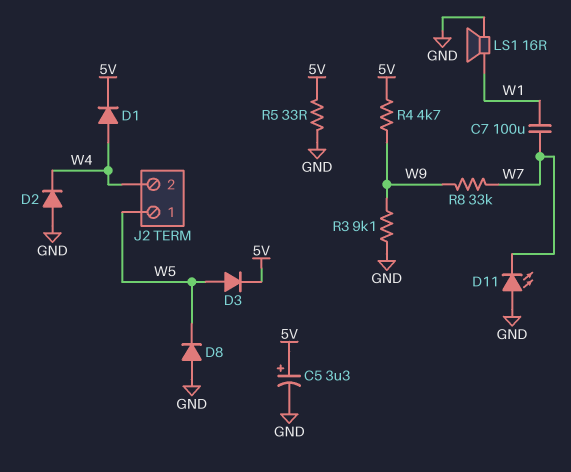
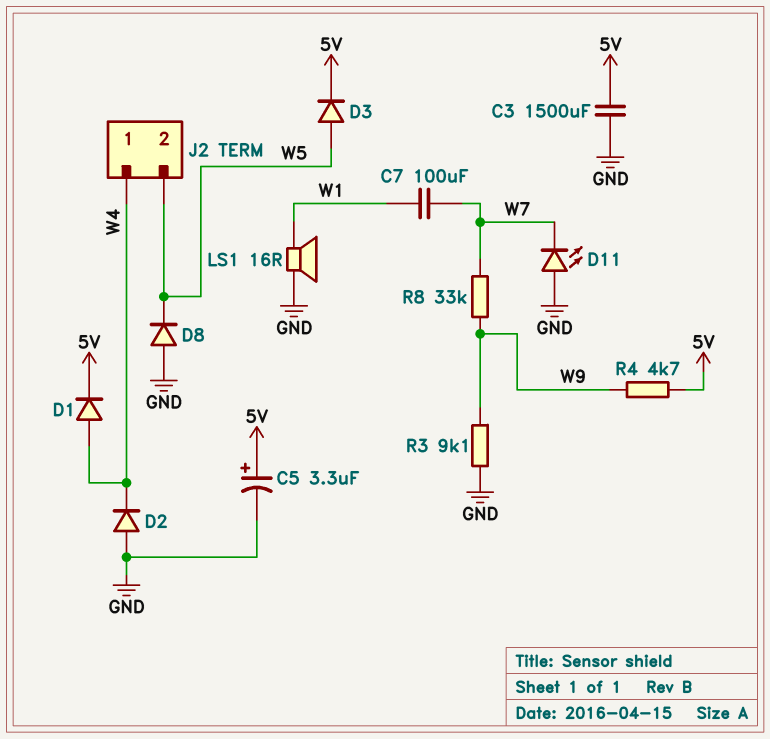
C3: none -> 1500uF (5V, GND)
J2 pin 1: W5 -> W4
J2 pin 2: W4 -> W5
R5: 33 (5V, GND) -> none

